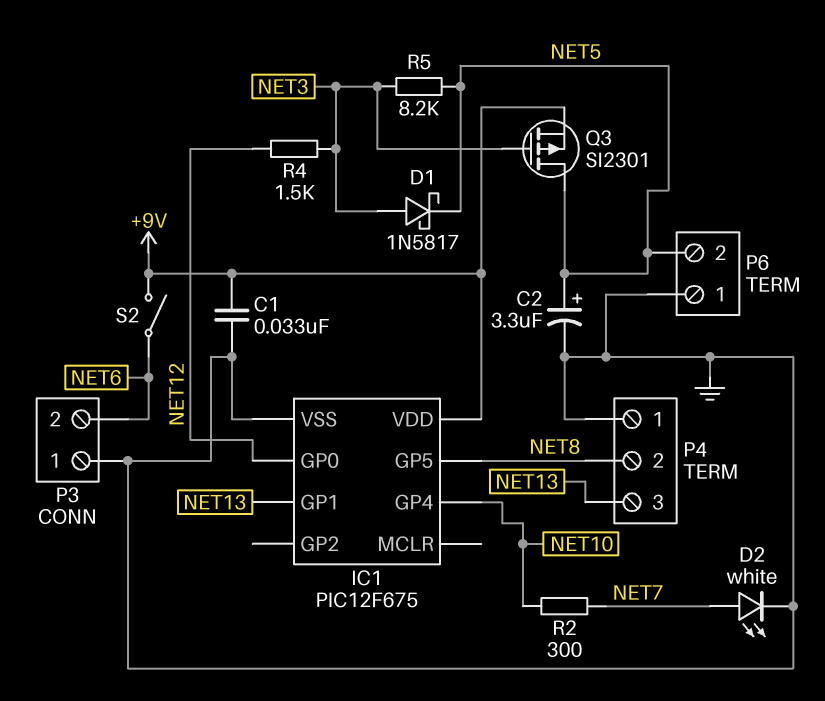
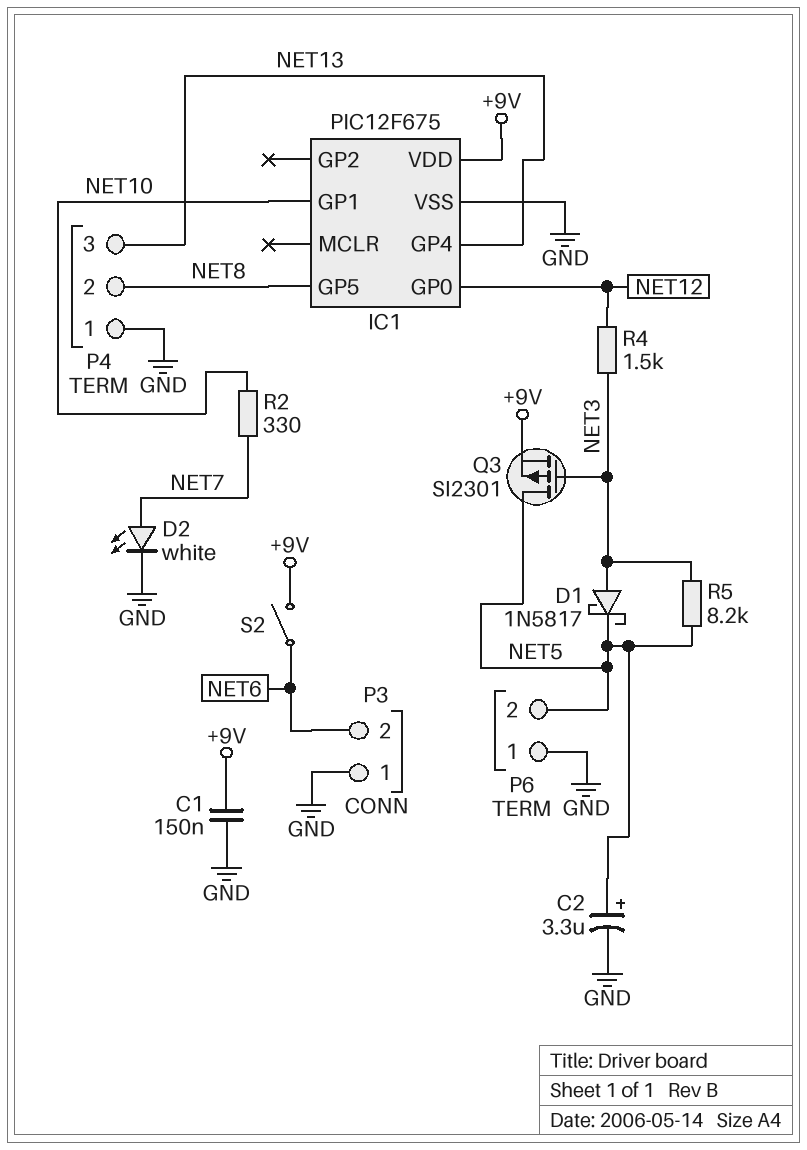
C1: 33nF (+9V, GND) -> 150nF (+9V, GND)
IC1 pin GP1: NET13 -> NET10
IC1 pin GP4: NET10 -> NET13
R2: 300 (NET7, NET10) -> 330 (NET7, NET10)

